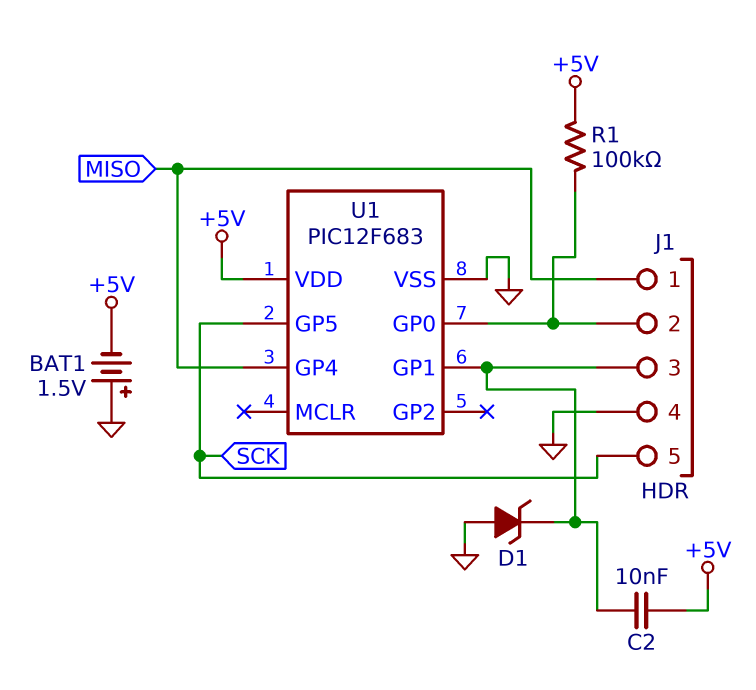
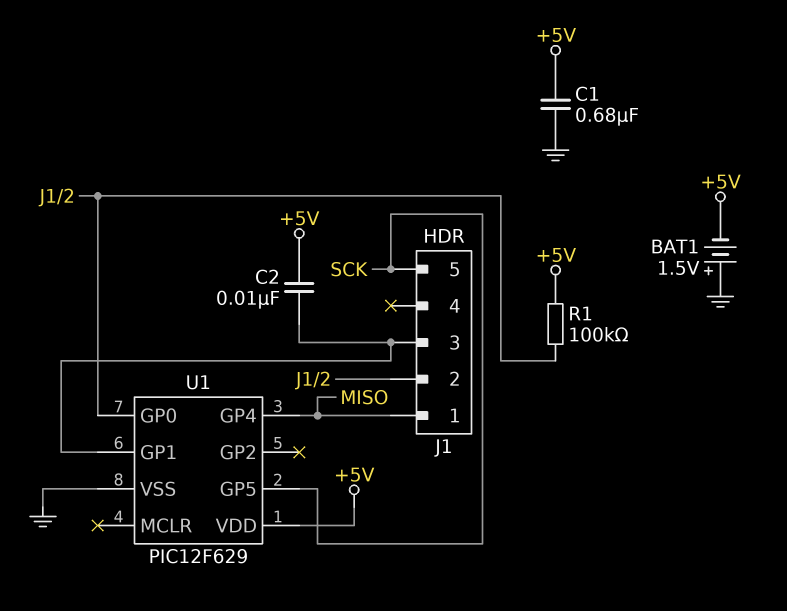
C1: none -> 680nF (+5V, GND)
D1: zener (A GND, K J1/3) -> none
J1 pin 4: GND -> none
U1: PIC12F683 -> PIC12F629

